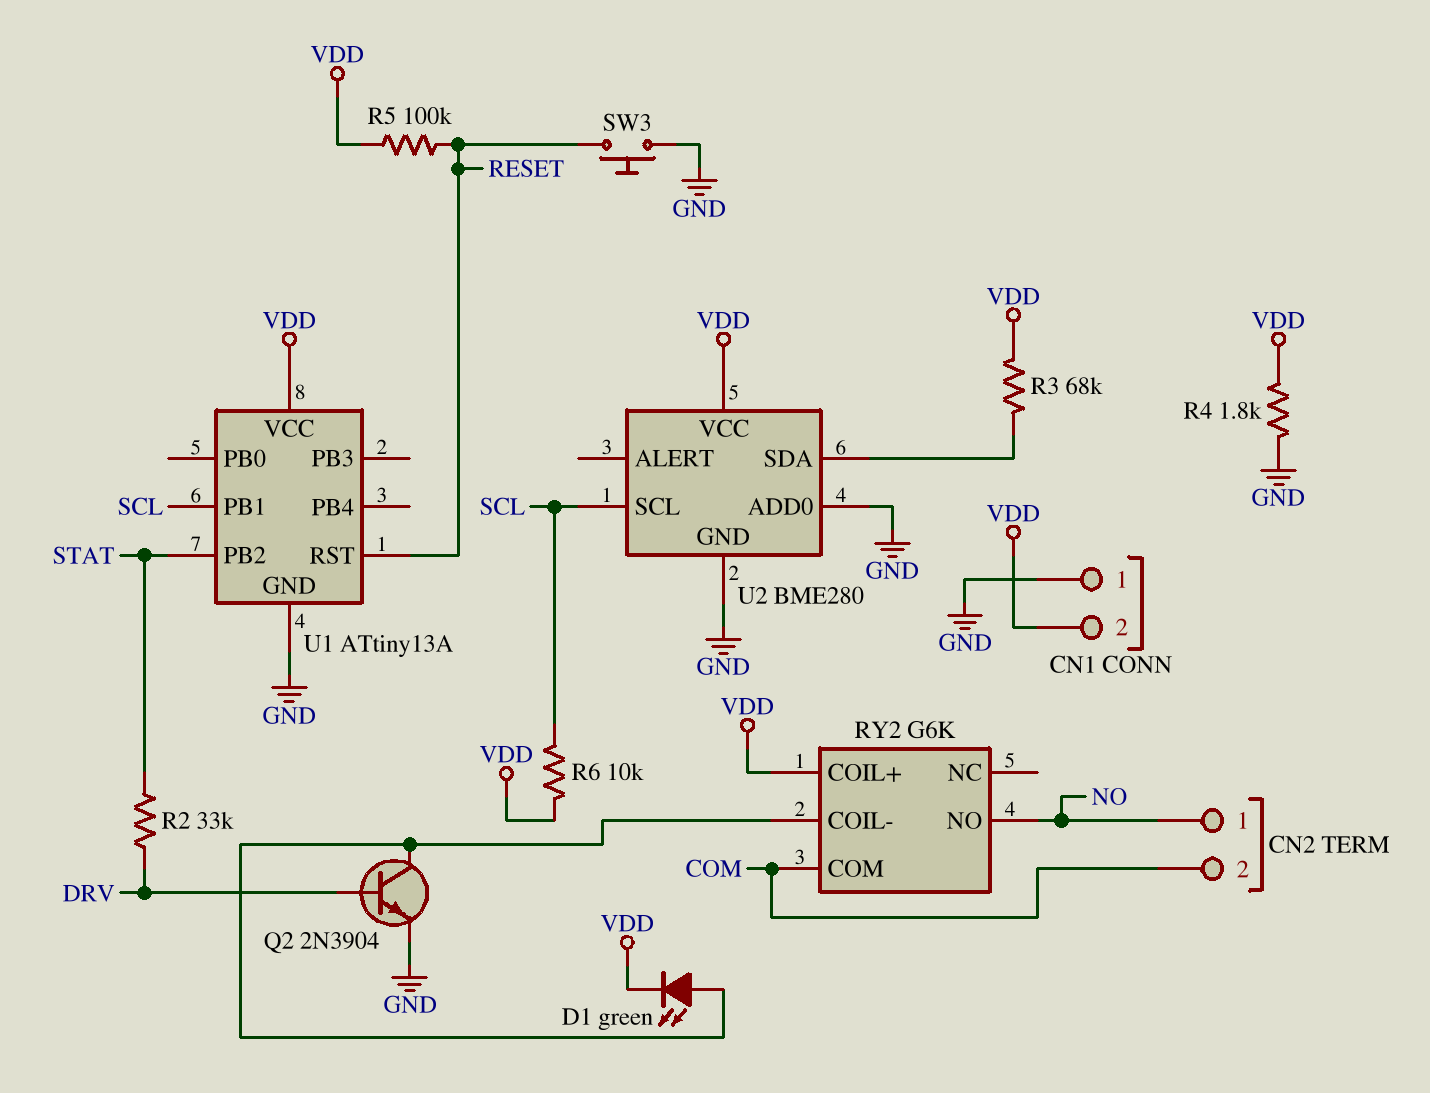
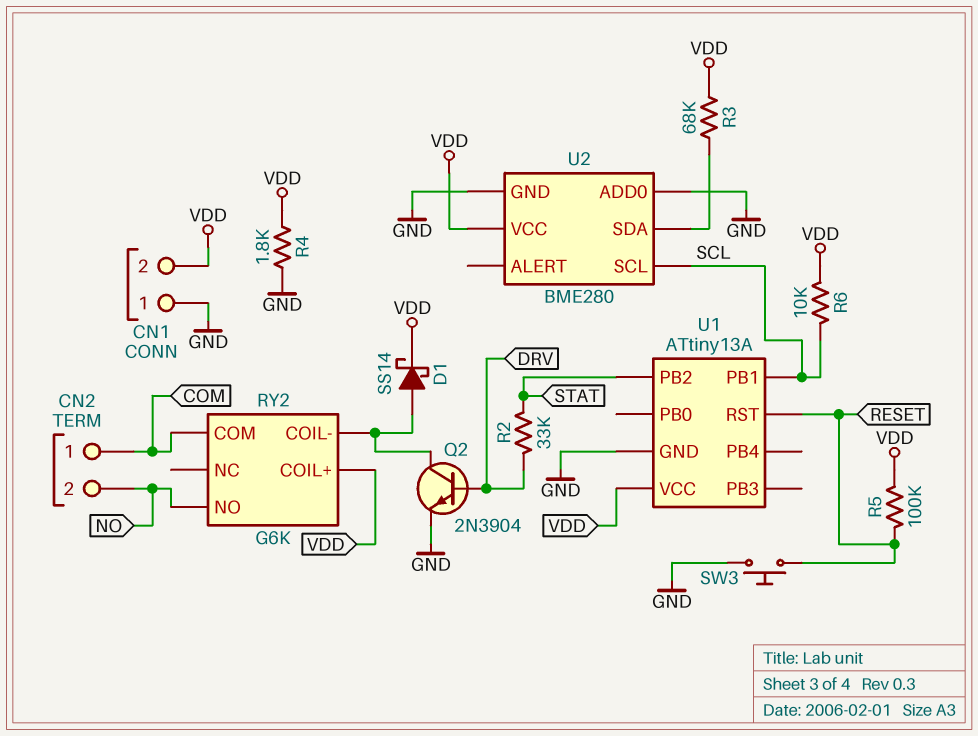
CN2 pin 1: NO -> COM
CN2 pin 2: COM -> NO
D1: LED green (A RY2/COIL-, K VDD) -> schottky SS14 (A RY2/COIL-, K VDD)

